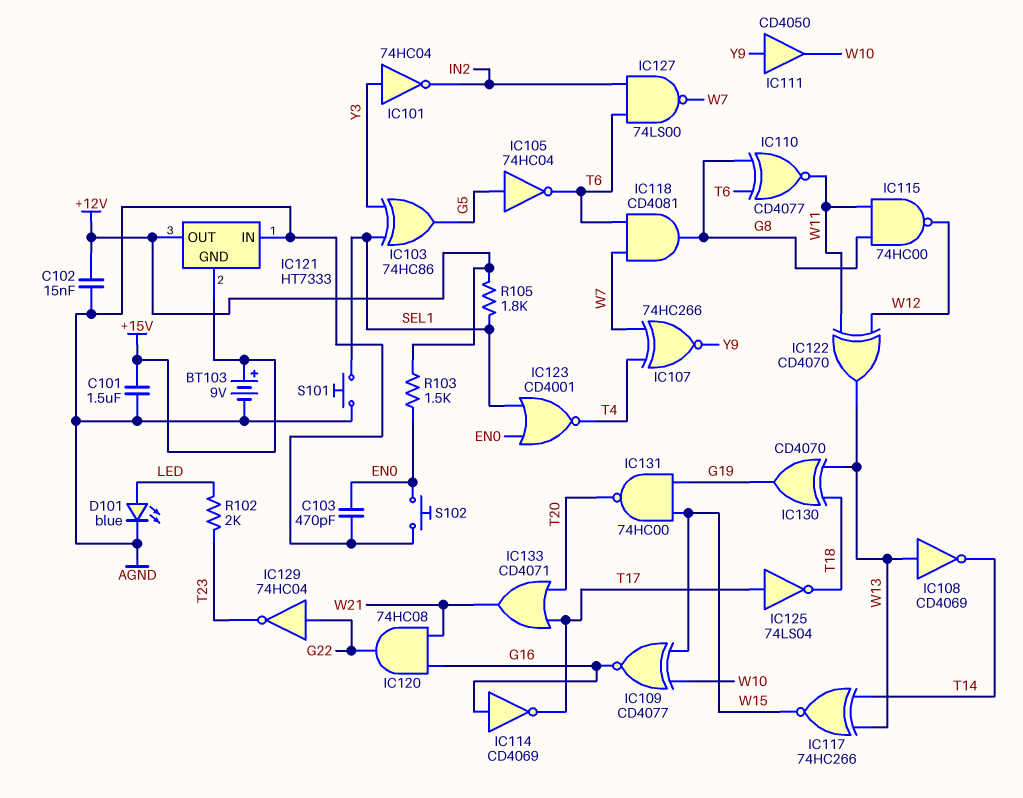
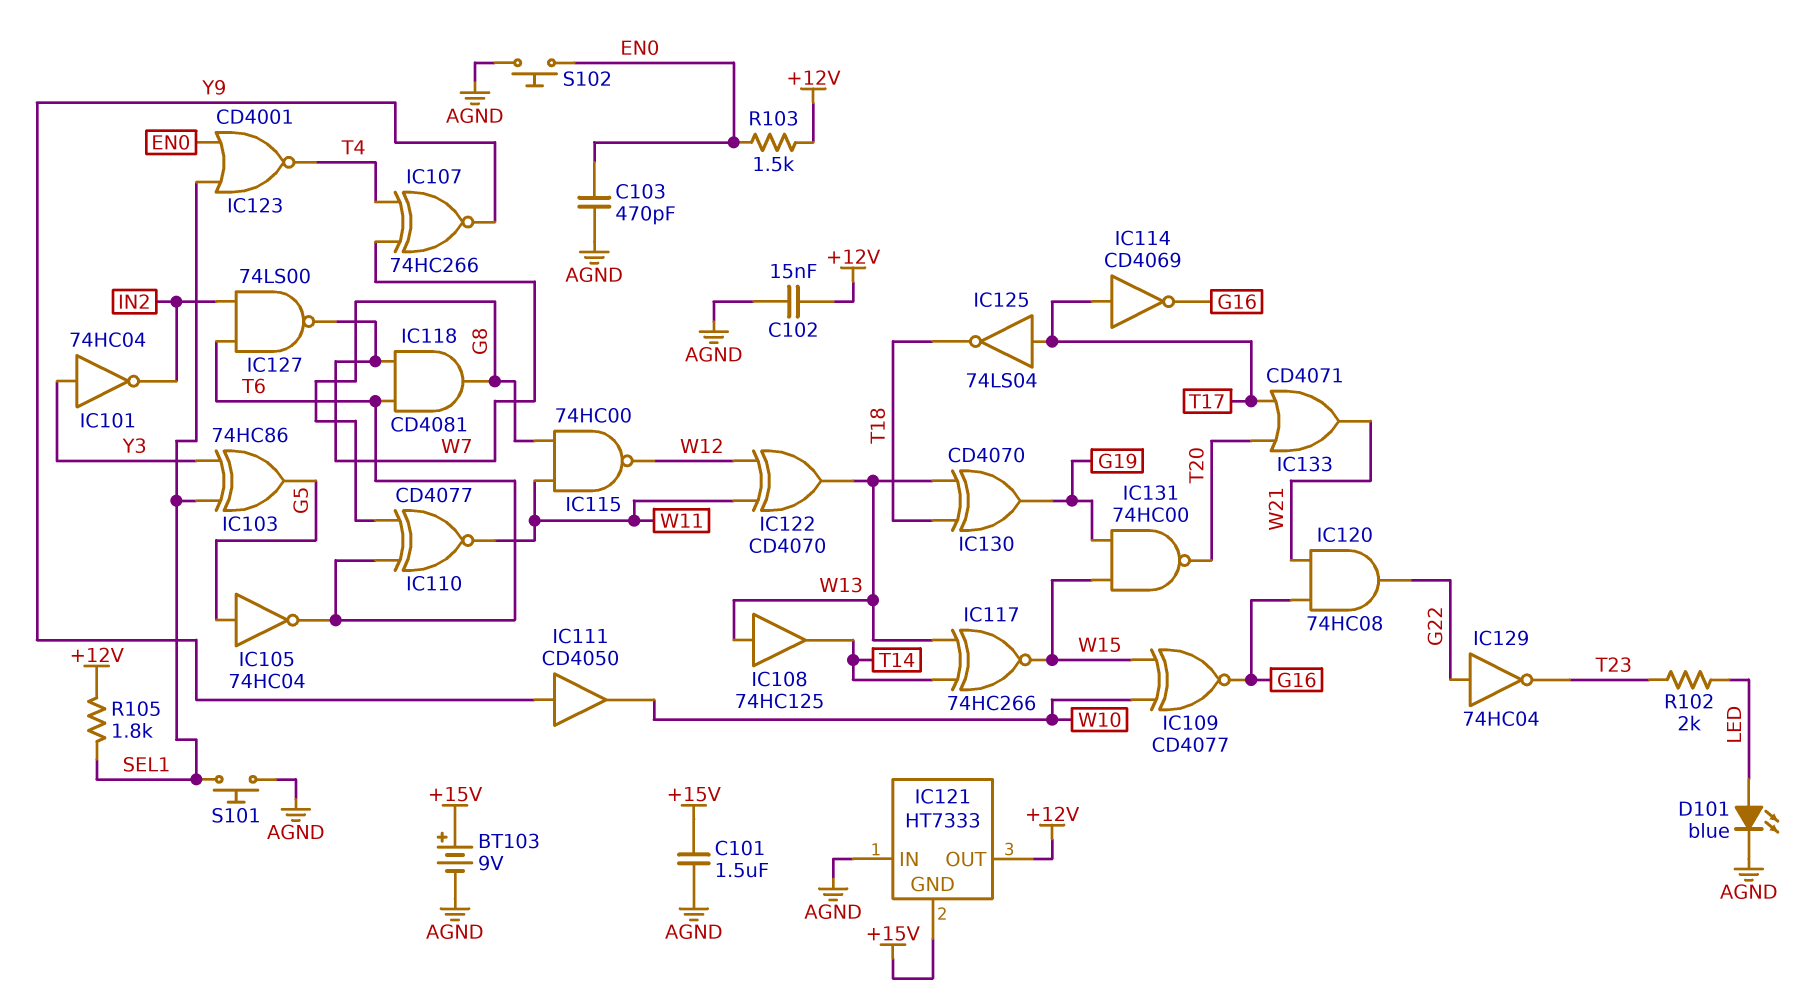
IC108: NOT CD4069 (in W13, out T14) -> buffer 74HC125 (in W13, out T14)
IC114: NOT CD4069 (in G16, out T17) -> NOT CD4069 (in T17, out G16)

